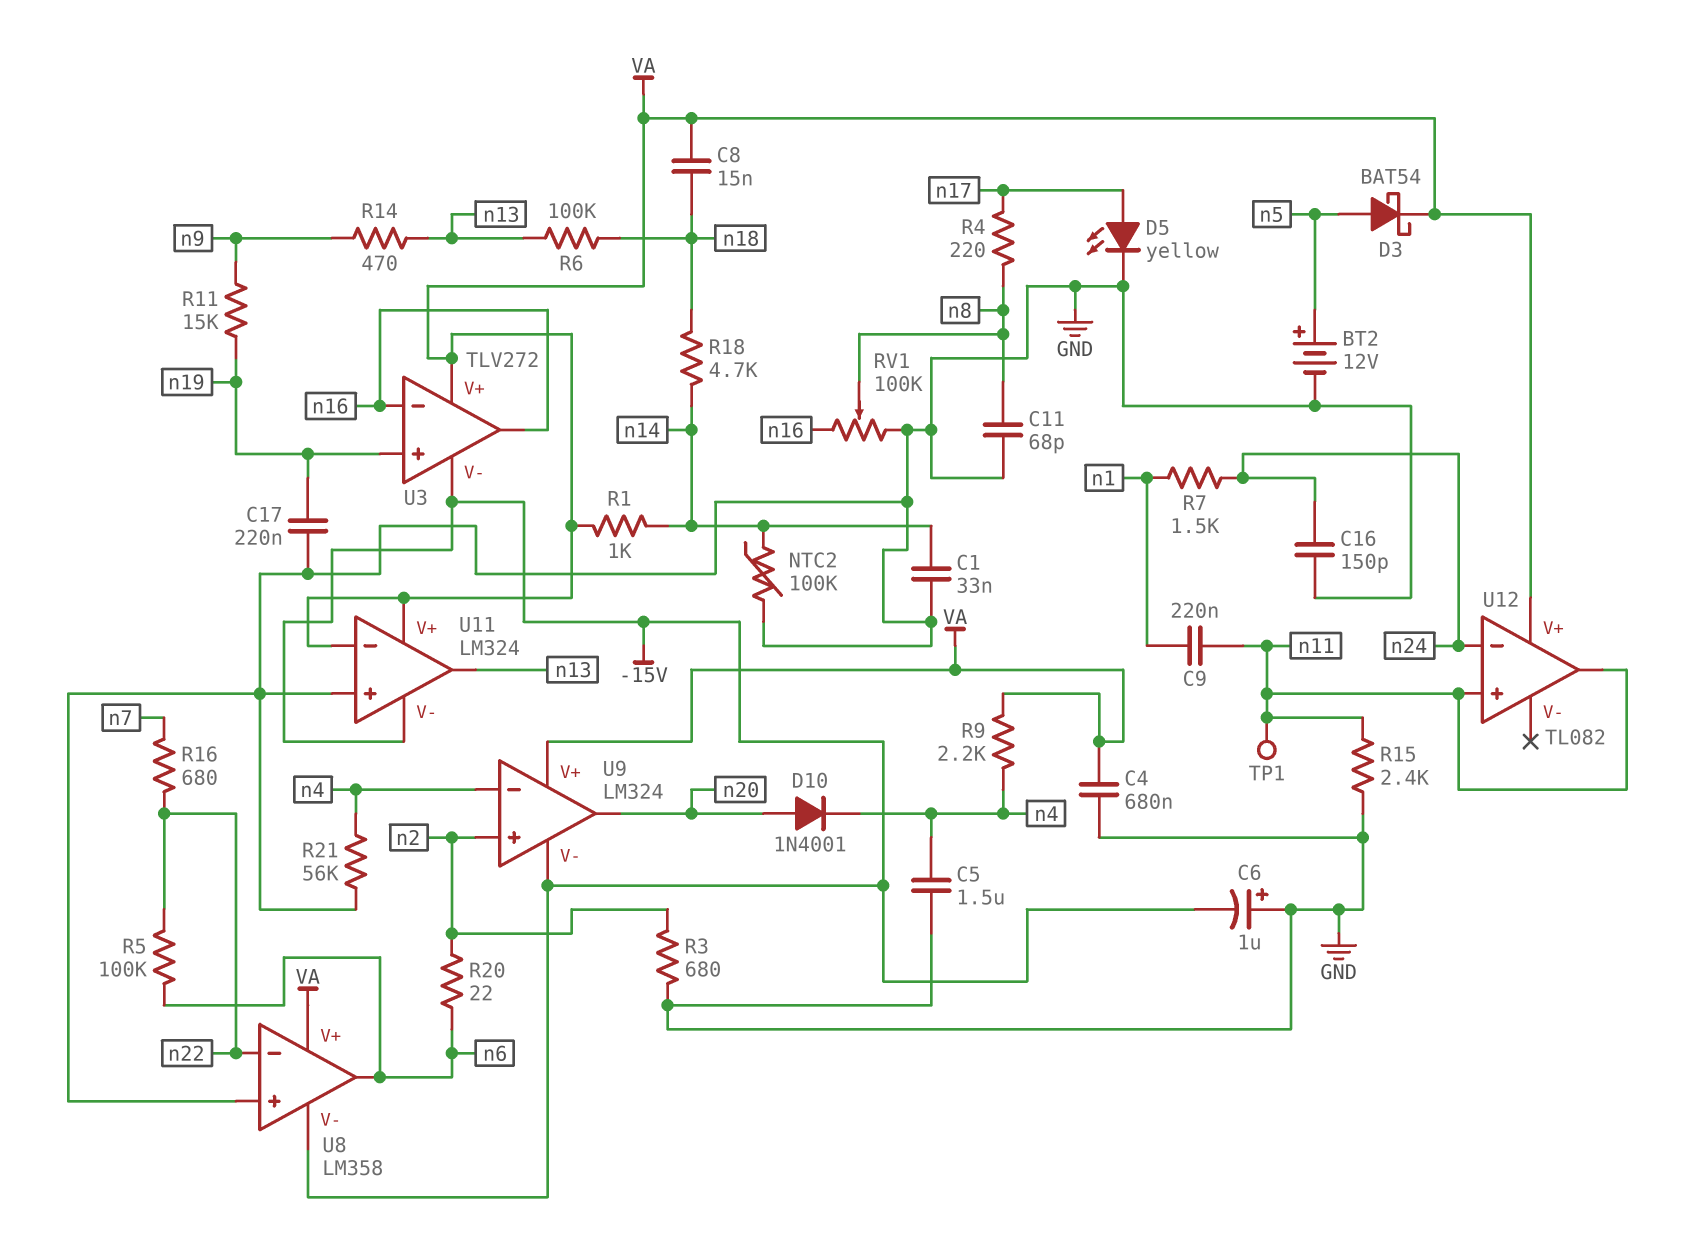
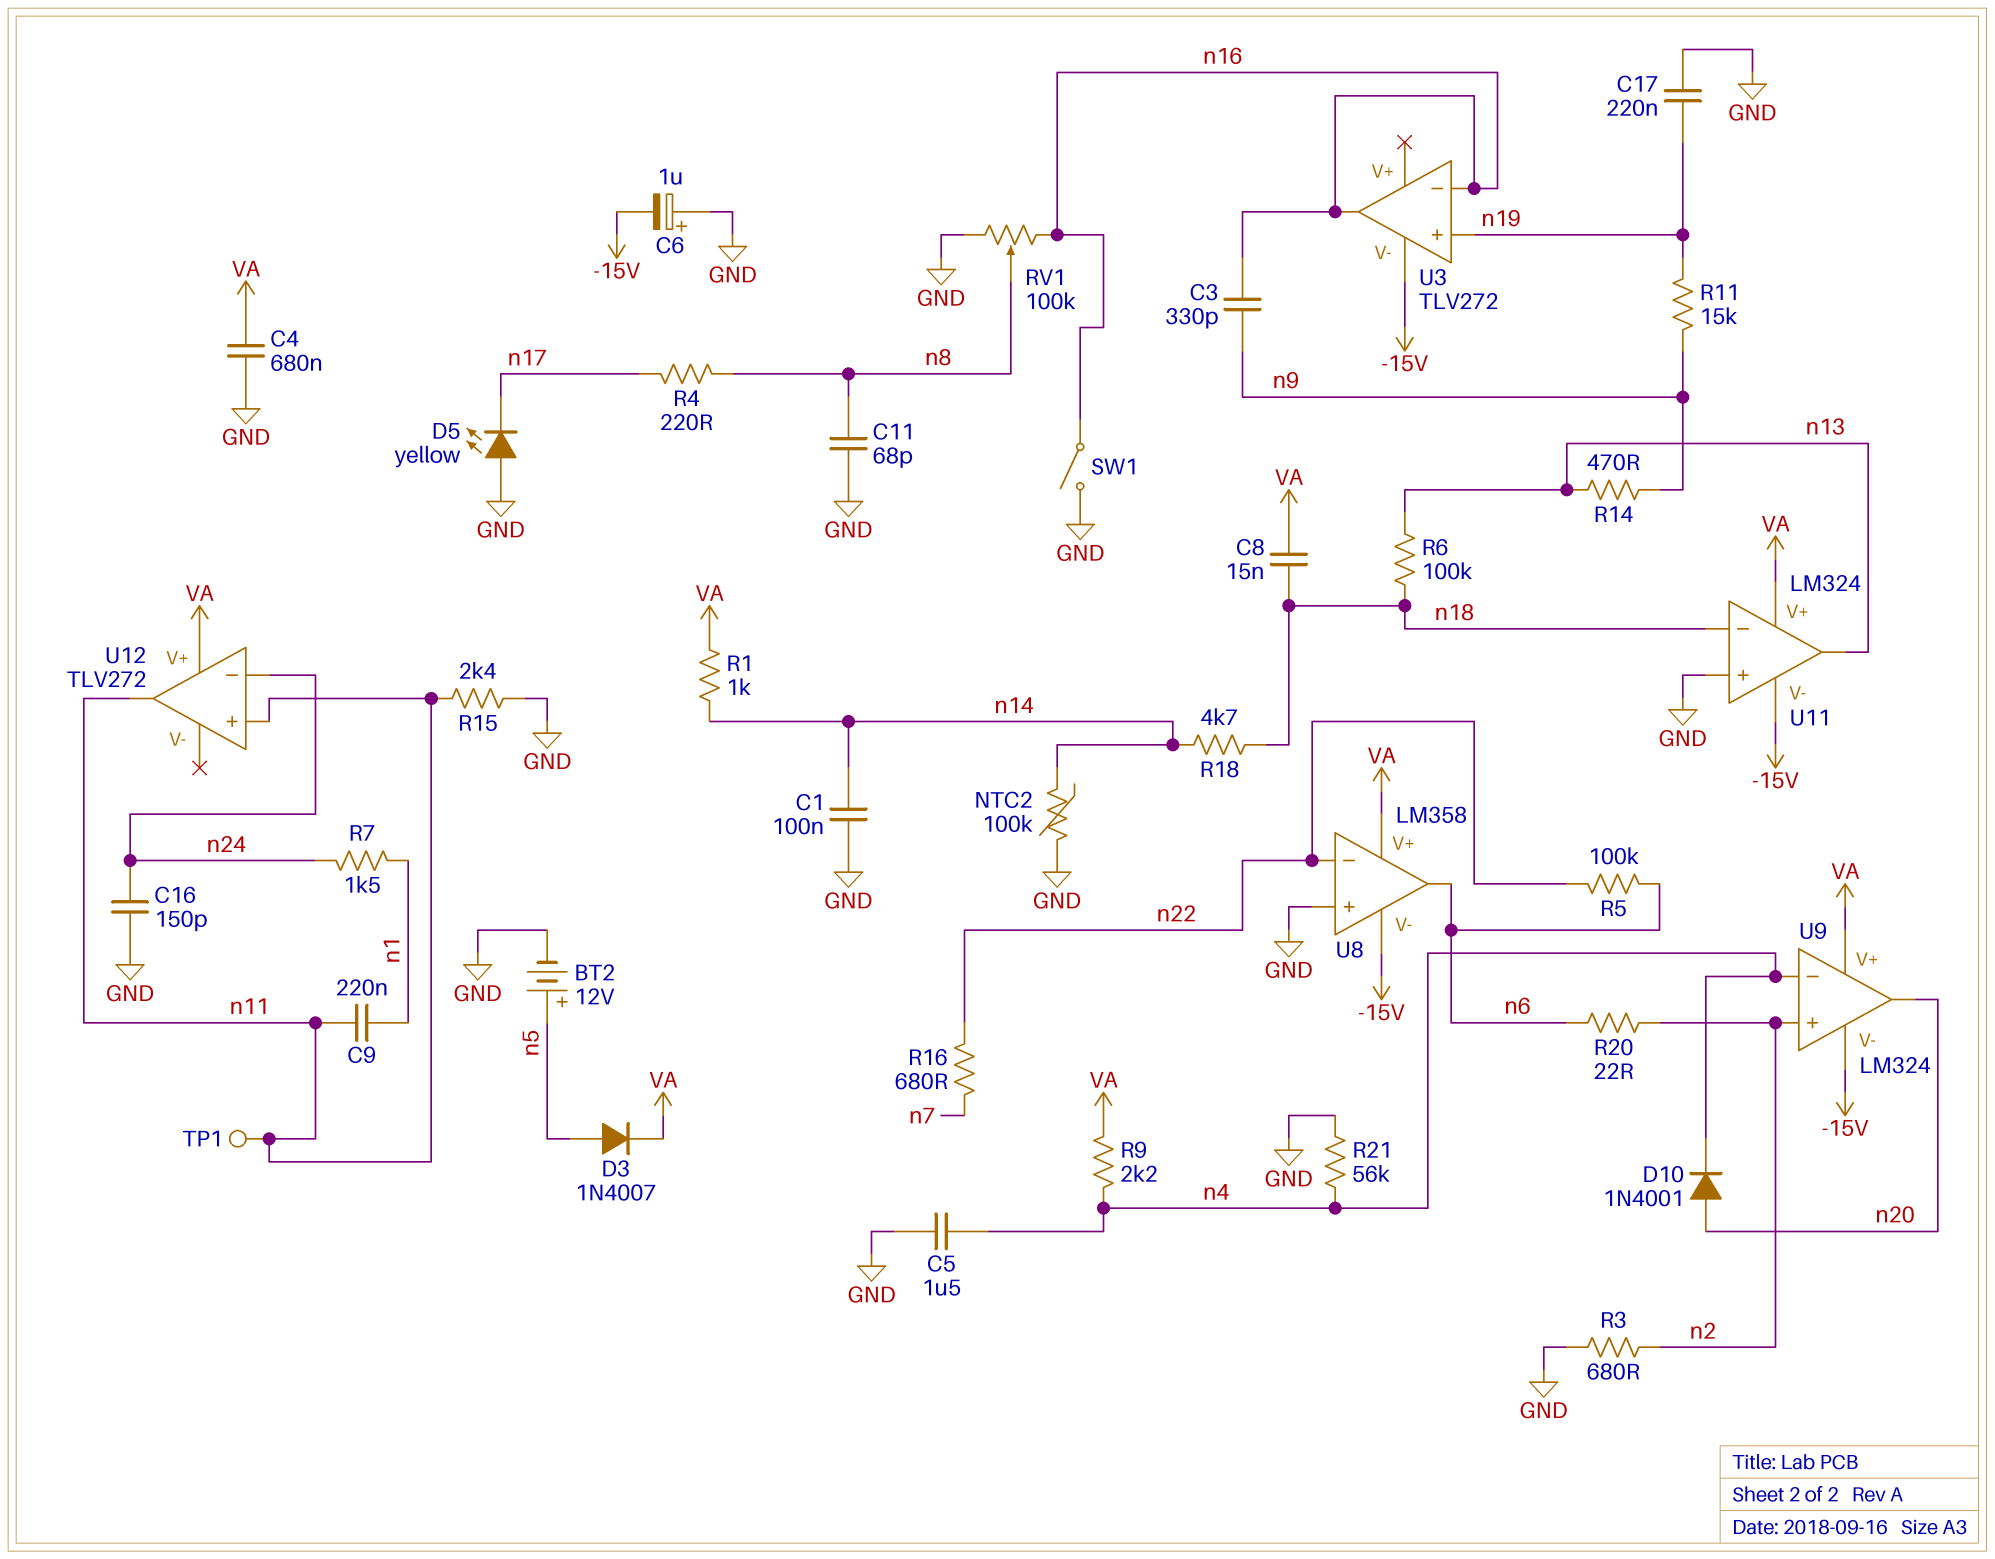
C1: 33nF (GND, n14) -> 100nF (GND, n14)
C3: none -> 330pF (n9, n16)
D3: schottky BAT54 (A n5, K VA) -> diode 1N4007 (A n5, K VA)
D5: LED yellow (A n17, K GND) -> LED yellow (A GND, K n17)
SW1: none -> switch (GND, n16)
U3 pin V+: VA -> none
U11 pin in-: VA -> n18
U12: TL082 -> TLV272

